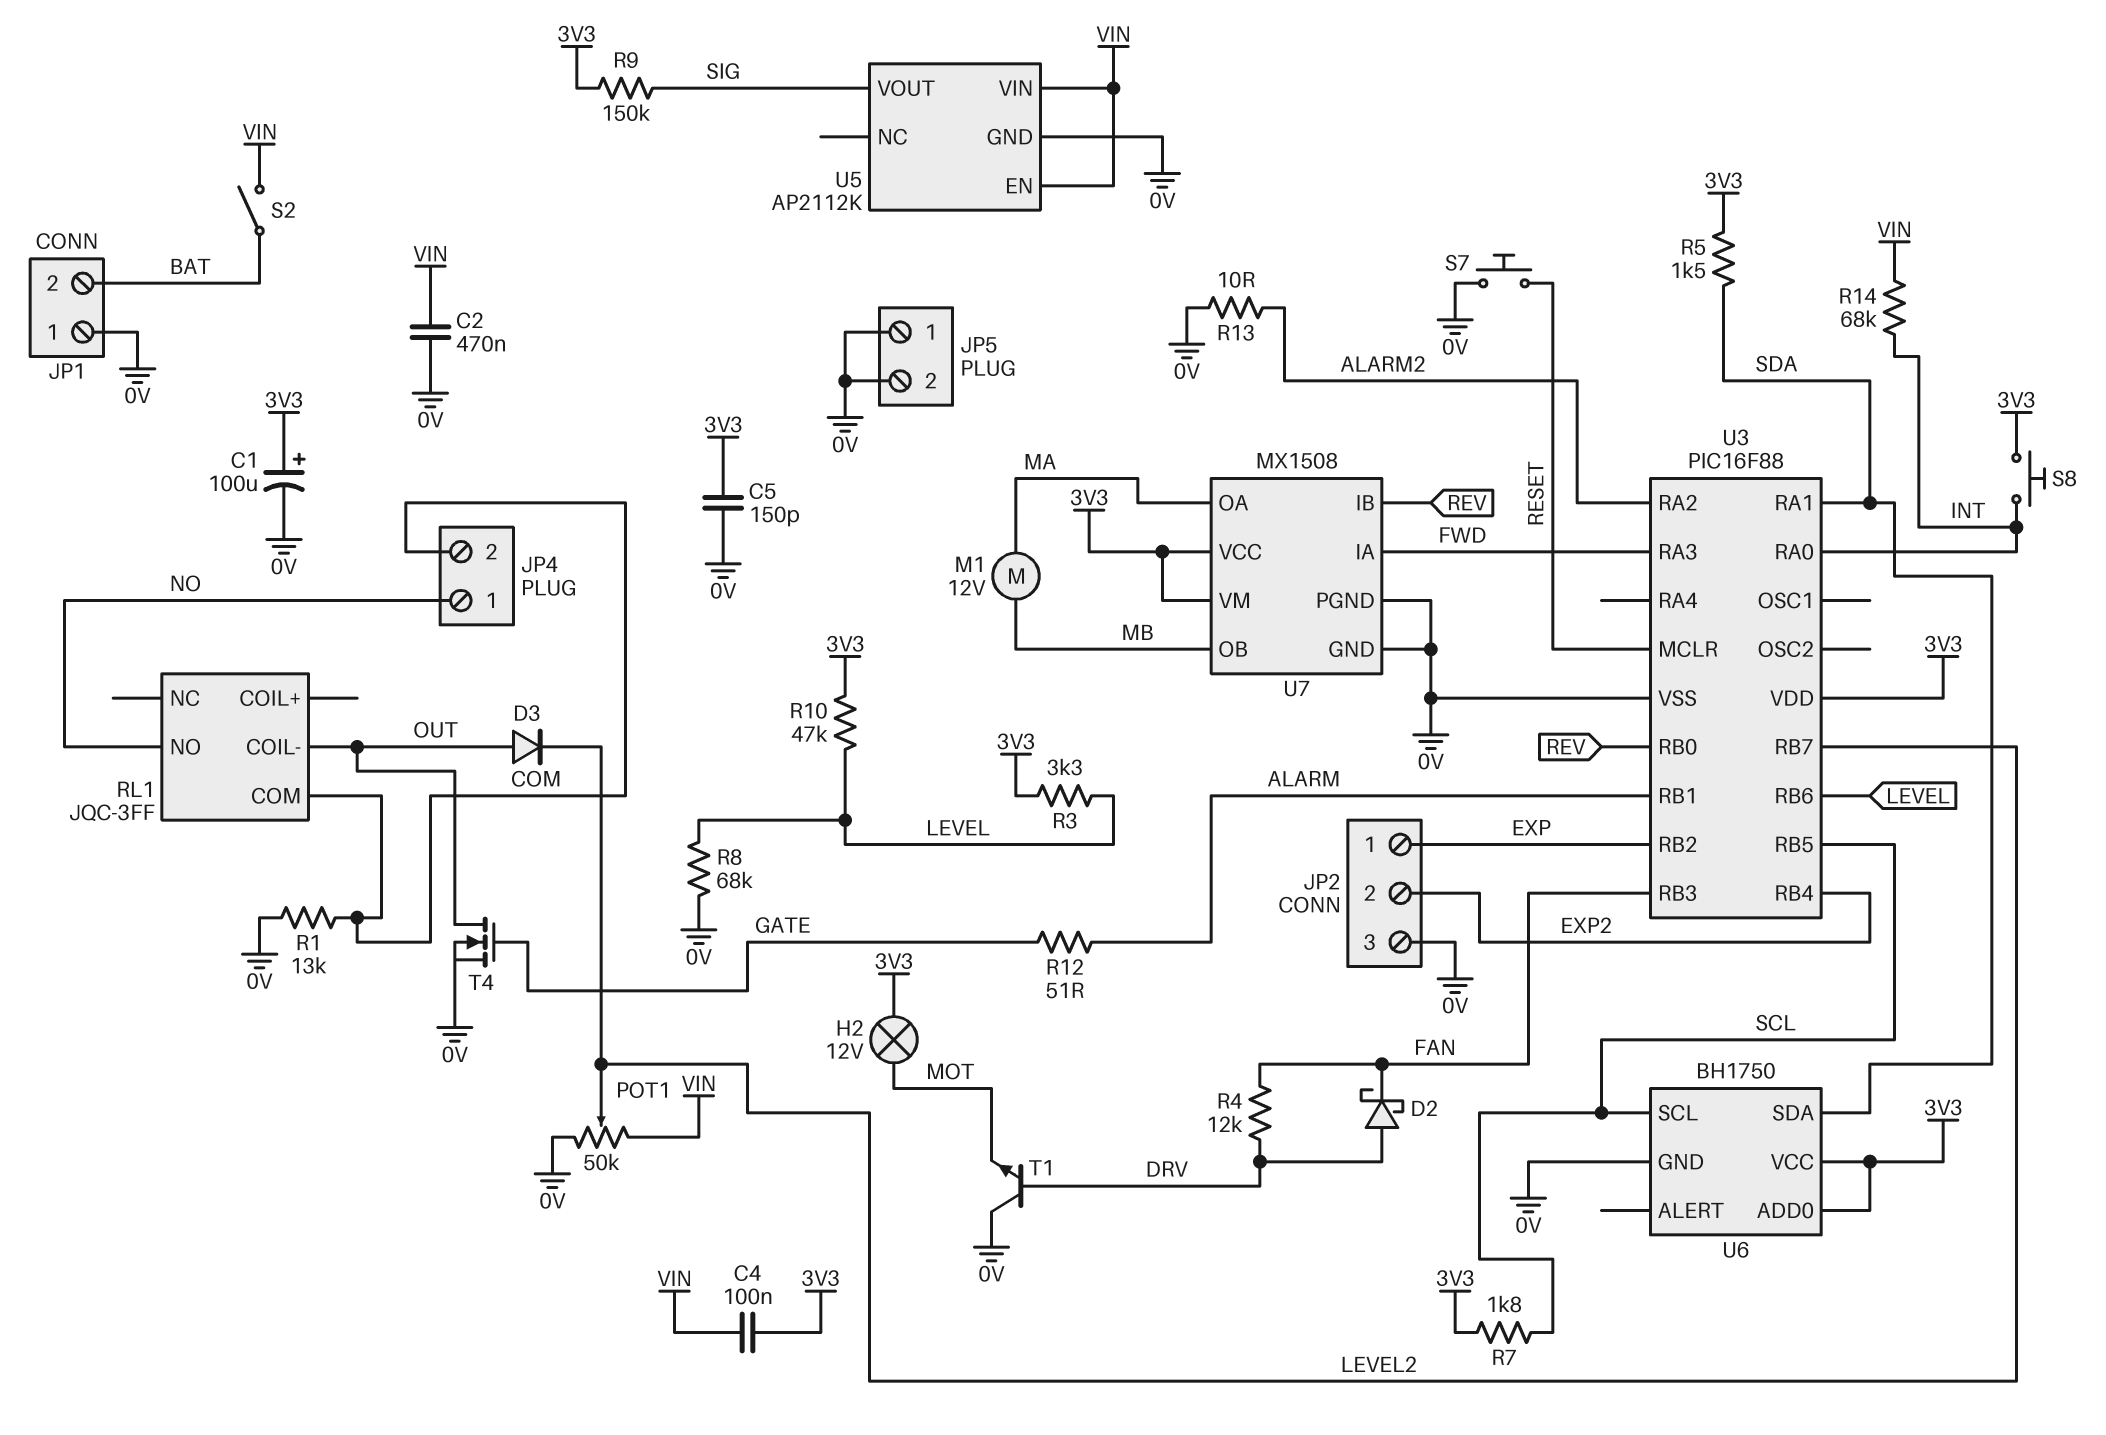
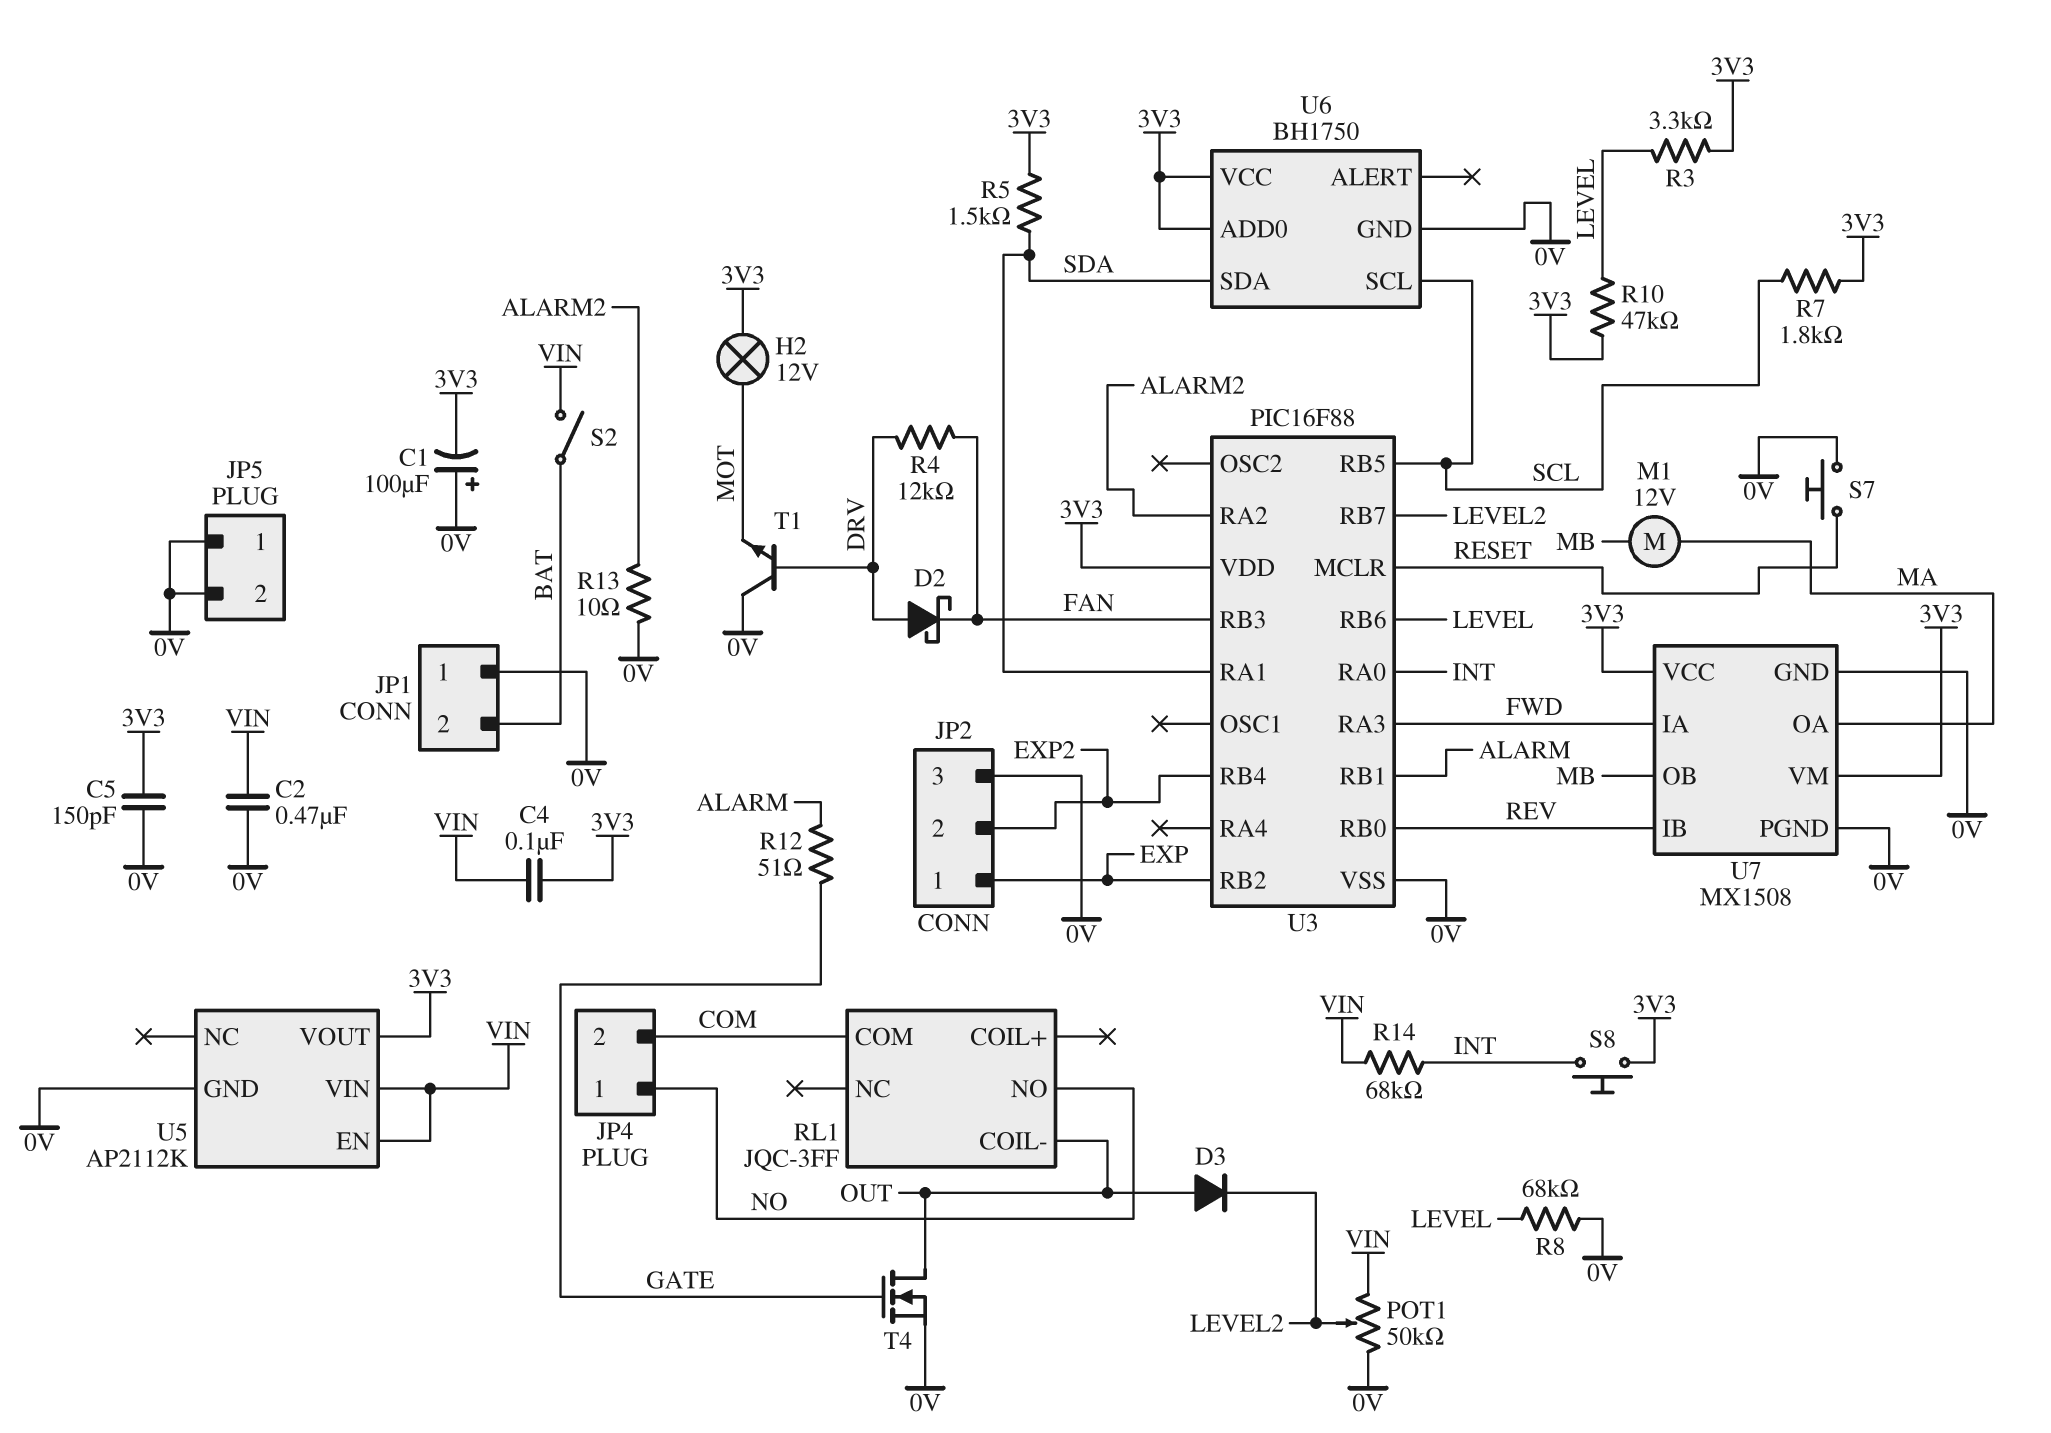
C1: 100uF (plus 3V3, minus 0V) -> 100uF (plus 0V, minus 3V3)
R1: 13k (0V, COM) -> none
R9: 150k (3V3, SIG) -> none
U5 pin VOUT: SIG -> 3V3

